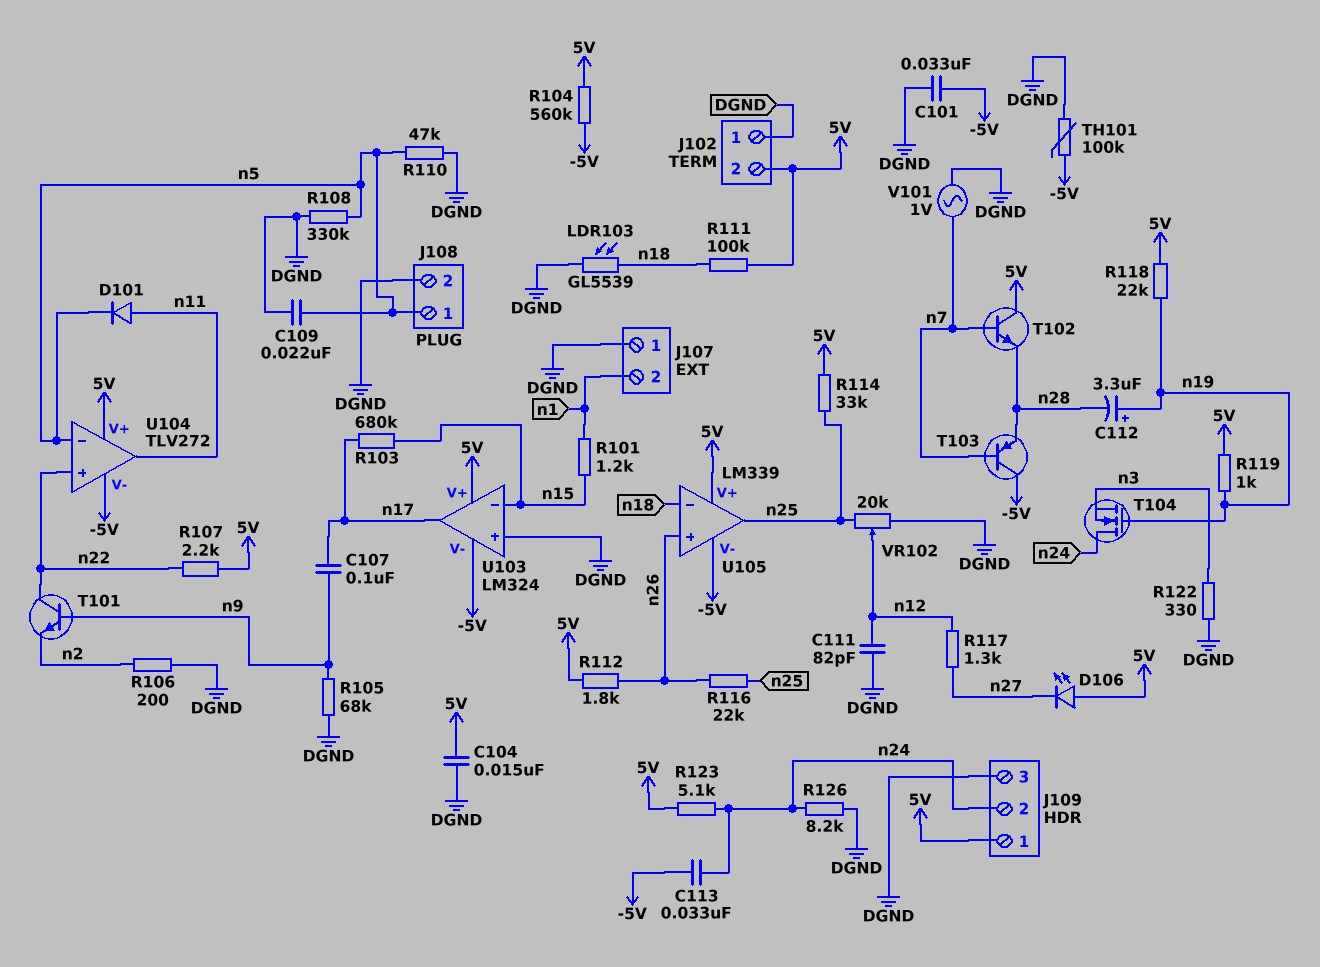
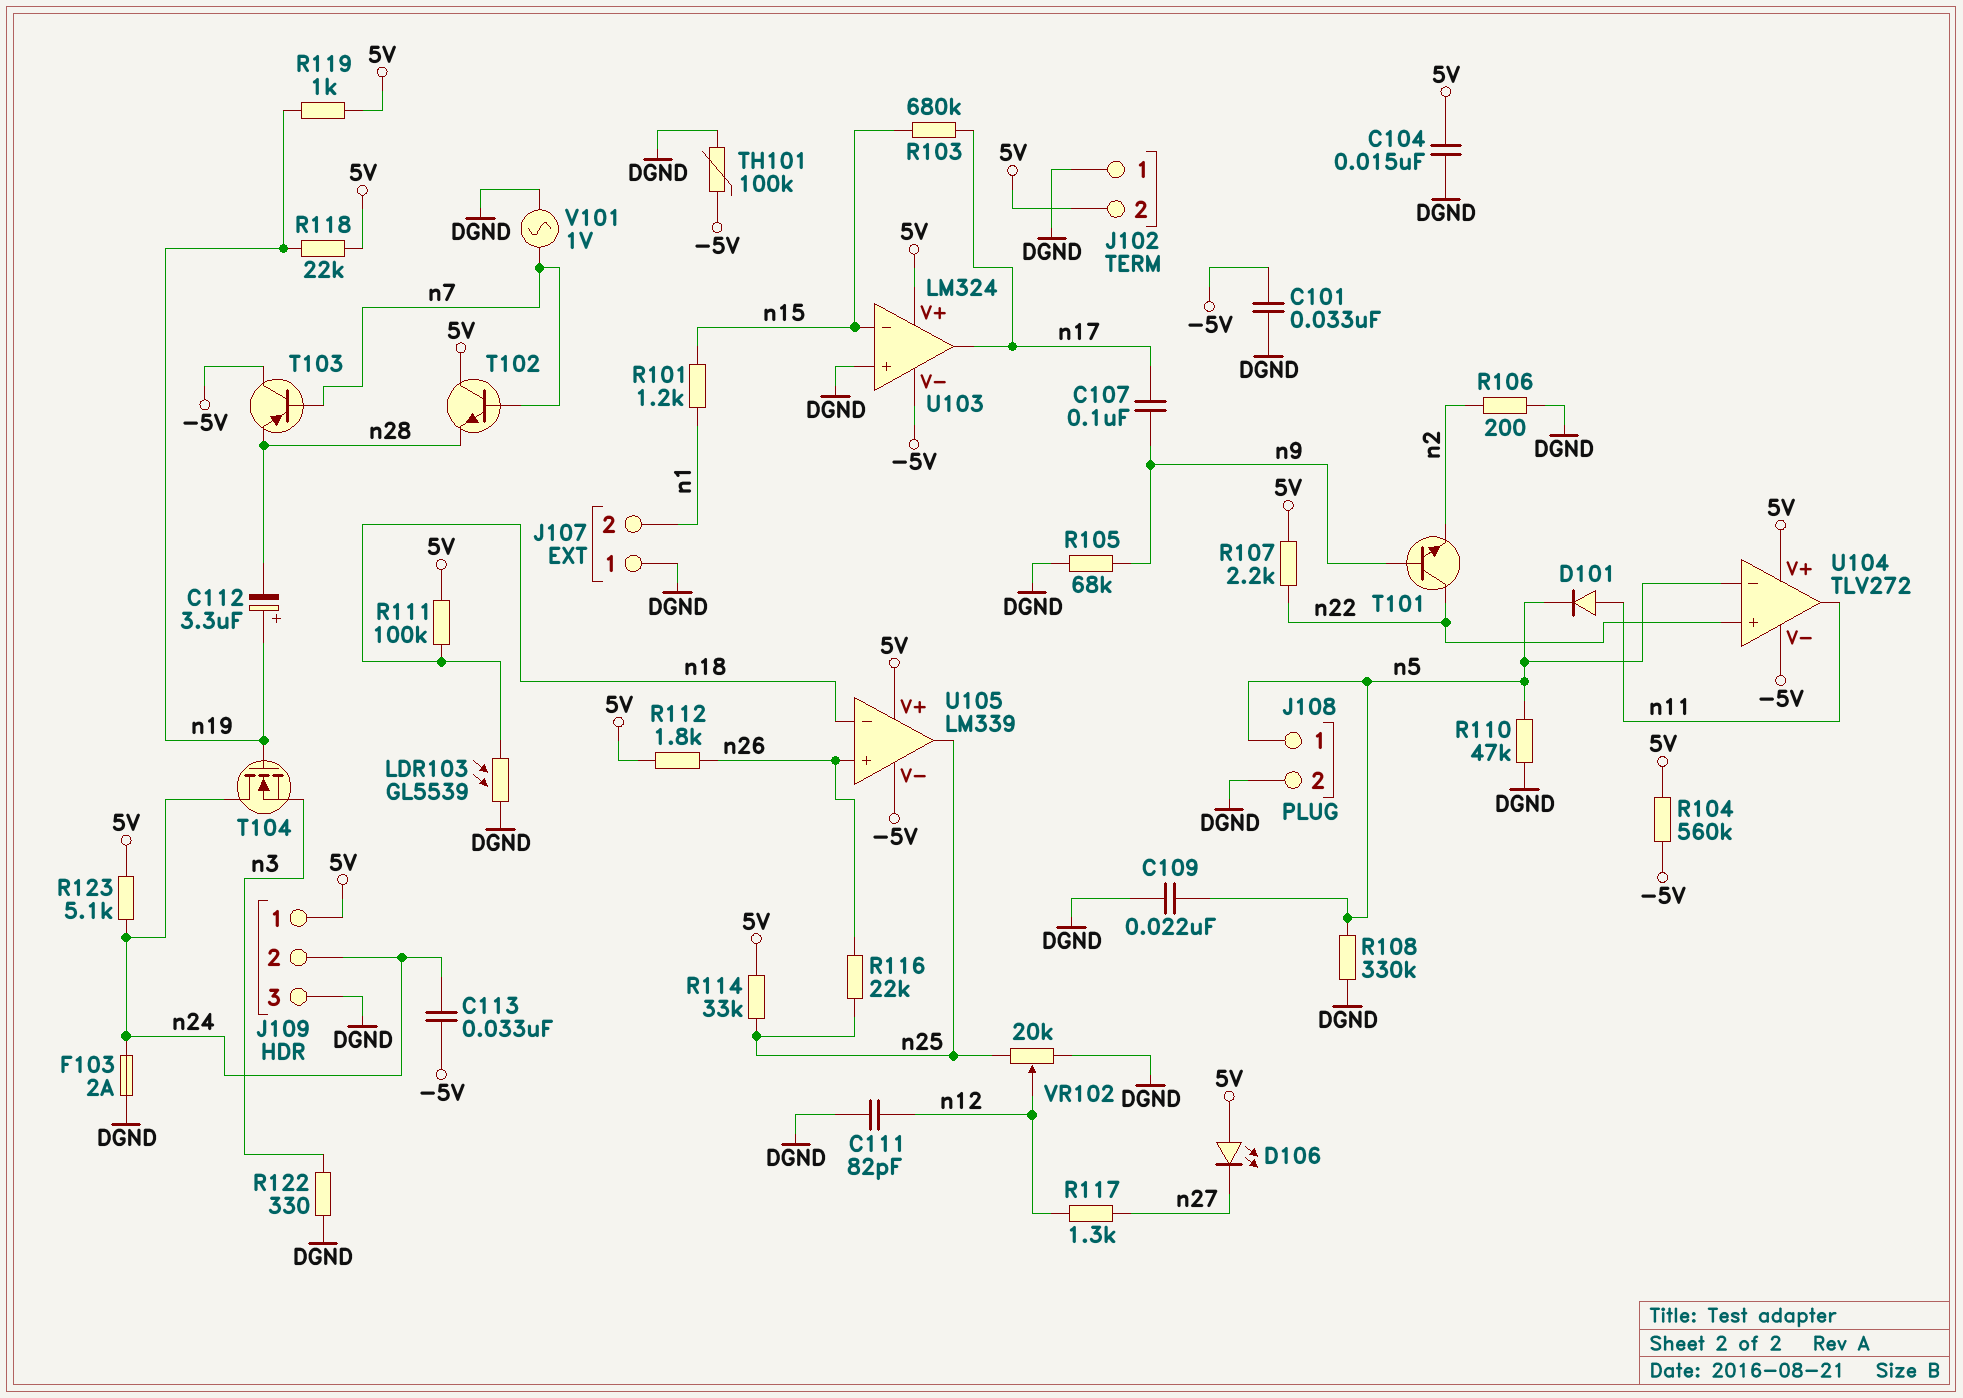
F103: none -> 2A (DGND, n24)
R126: 8.2k (DGND, n24) -> none

